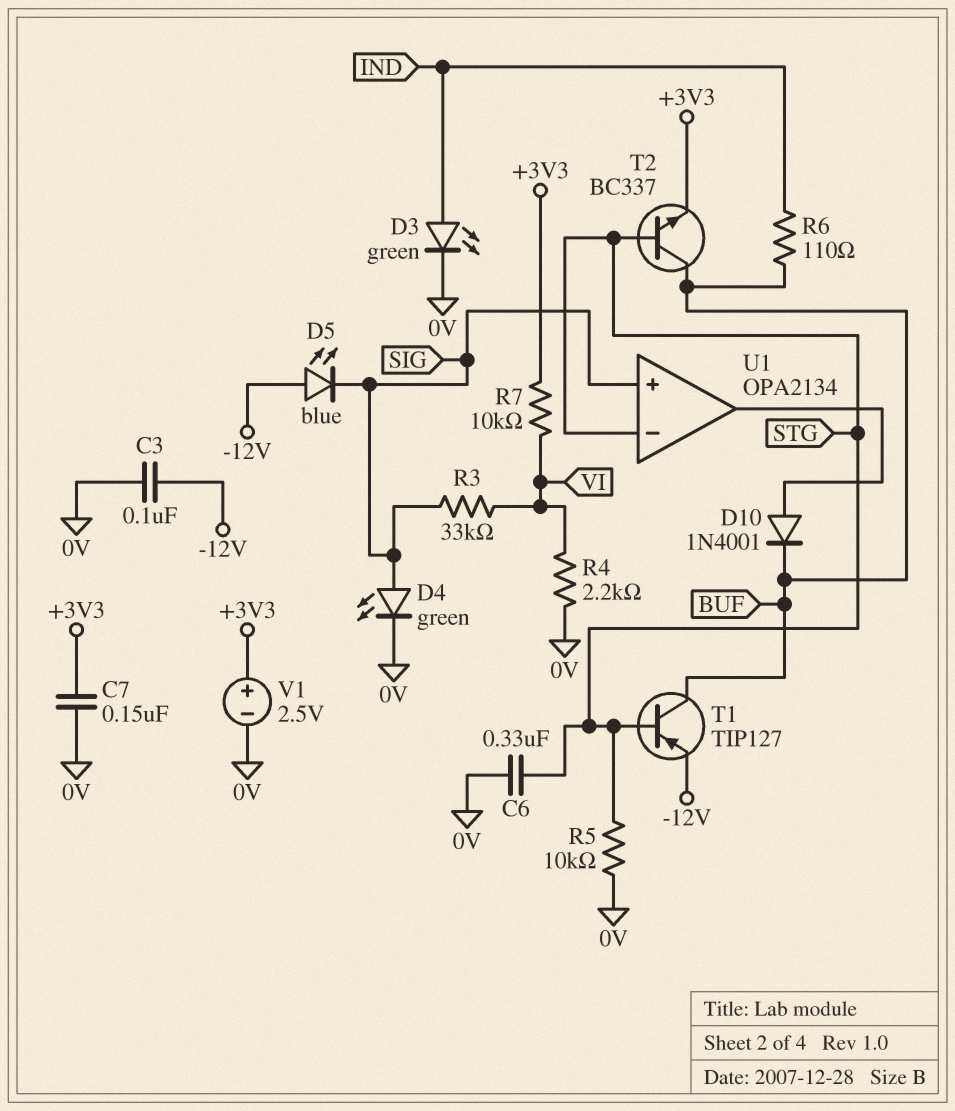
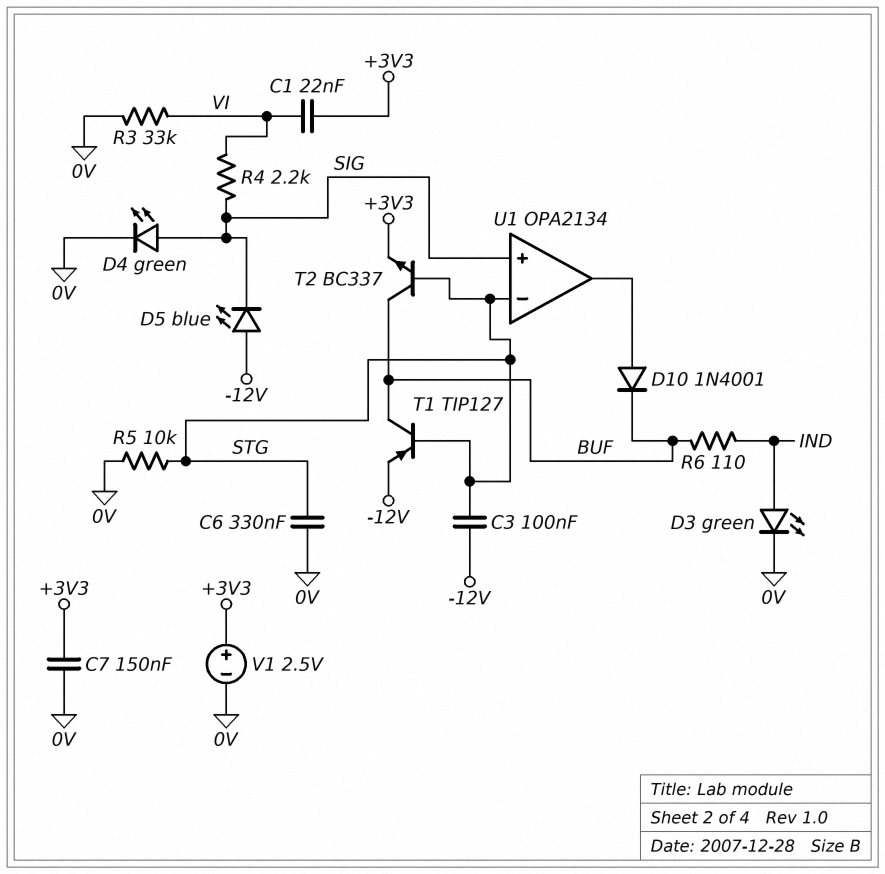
C1: none -> 22nF (+3V3, VI)
C3: 100nF (-12V, 0V) -> 100nF (-12V, STG)
R3: 33k (SIG, VI) -> 33k (0V, VI)
R4: 2.2k (0V, VI) -> 2.2k (SIG, VI)
R7: 10k (+3V3, VI) -> none

